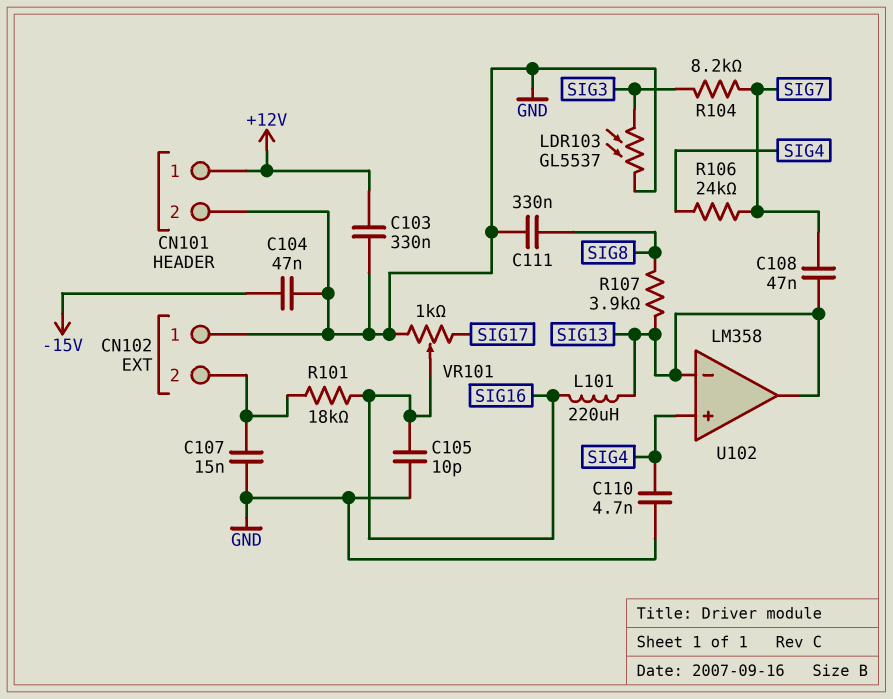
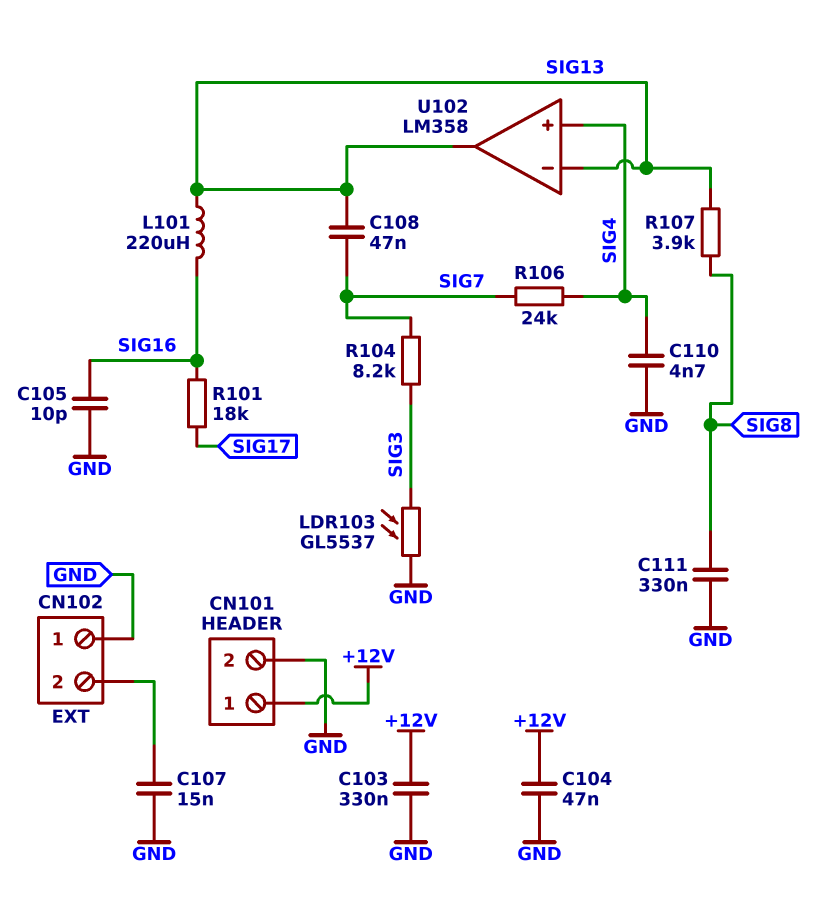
C104: 47nF (-15V, GND) -> 47nF (+12V, GND)
R101: 18k (CN102/2, SIG16) -> 18k (SIG16, SIG17)
VR101: 1k (GND, SIG17, wiper SIG16) -> none

